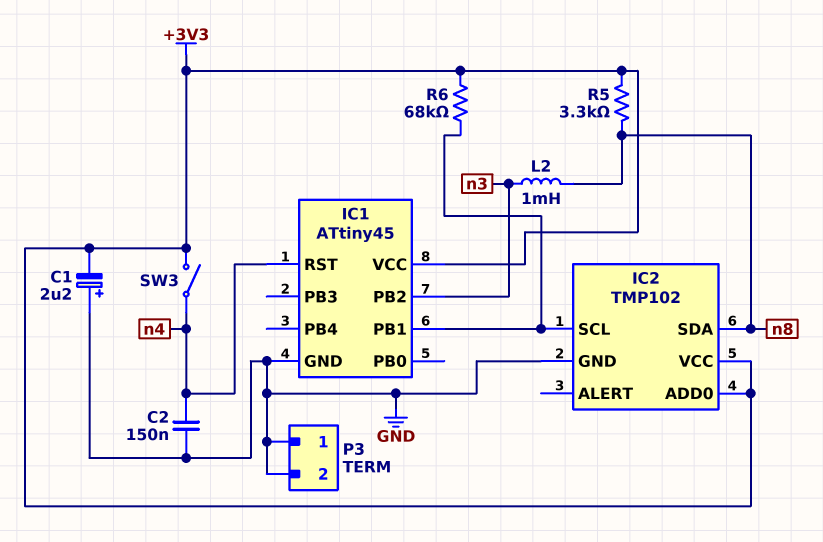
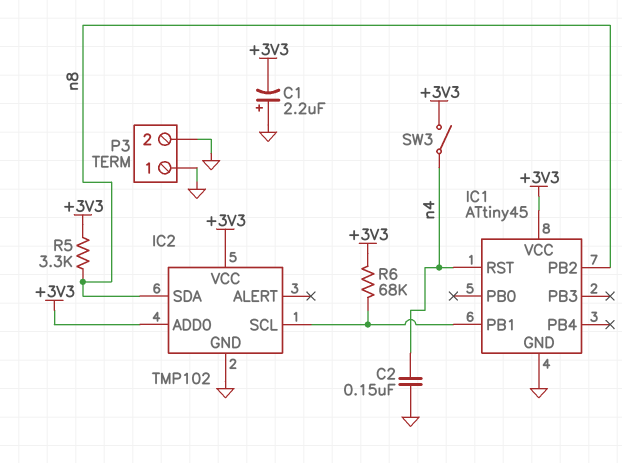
IC1 pin PB2: n3 -> n8
L2: 1mH (n3, n8) -> none

